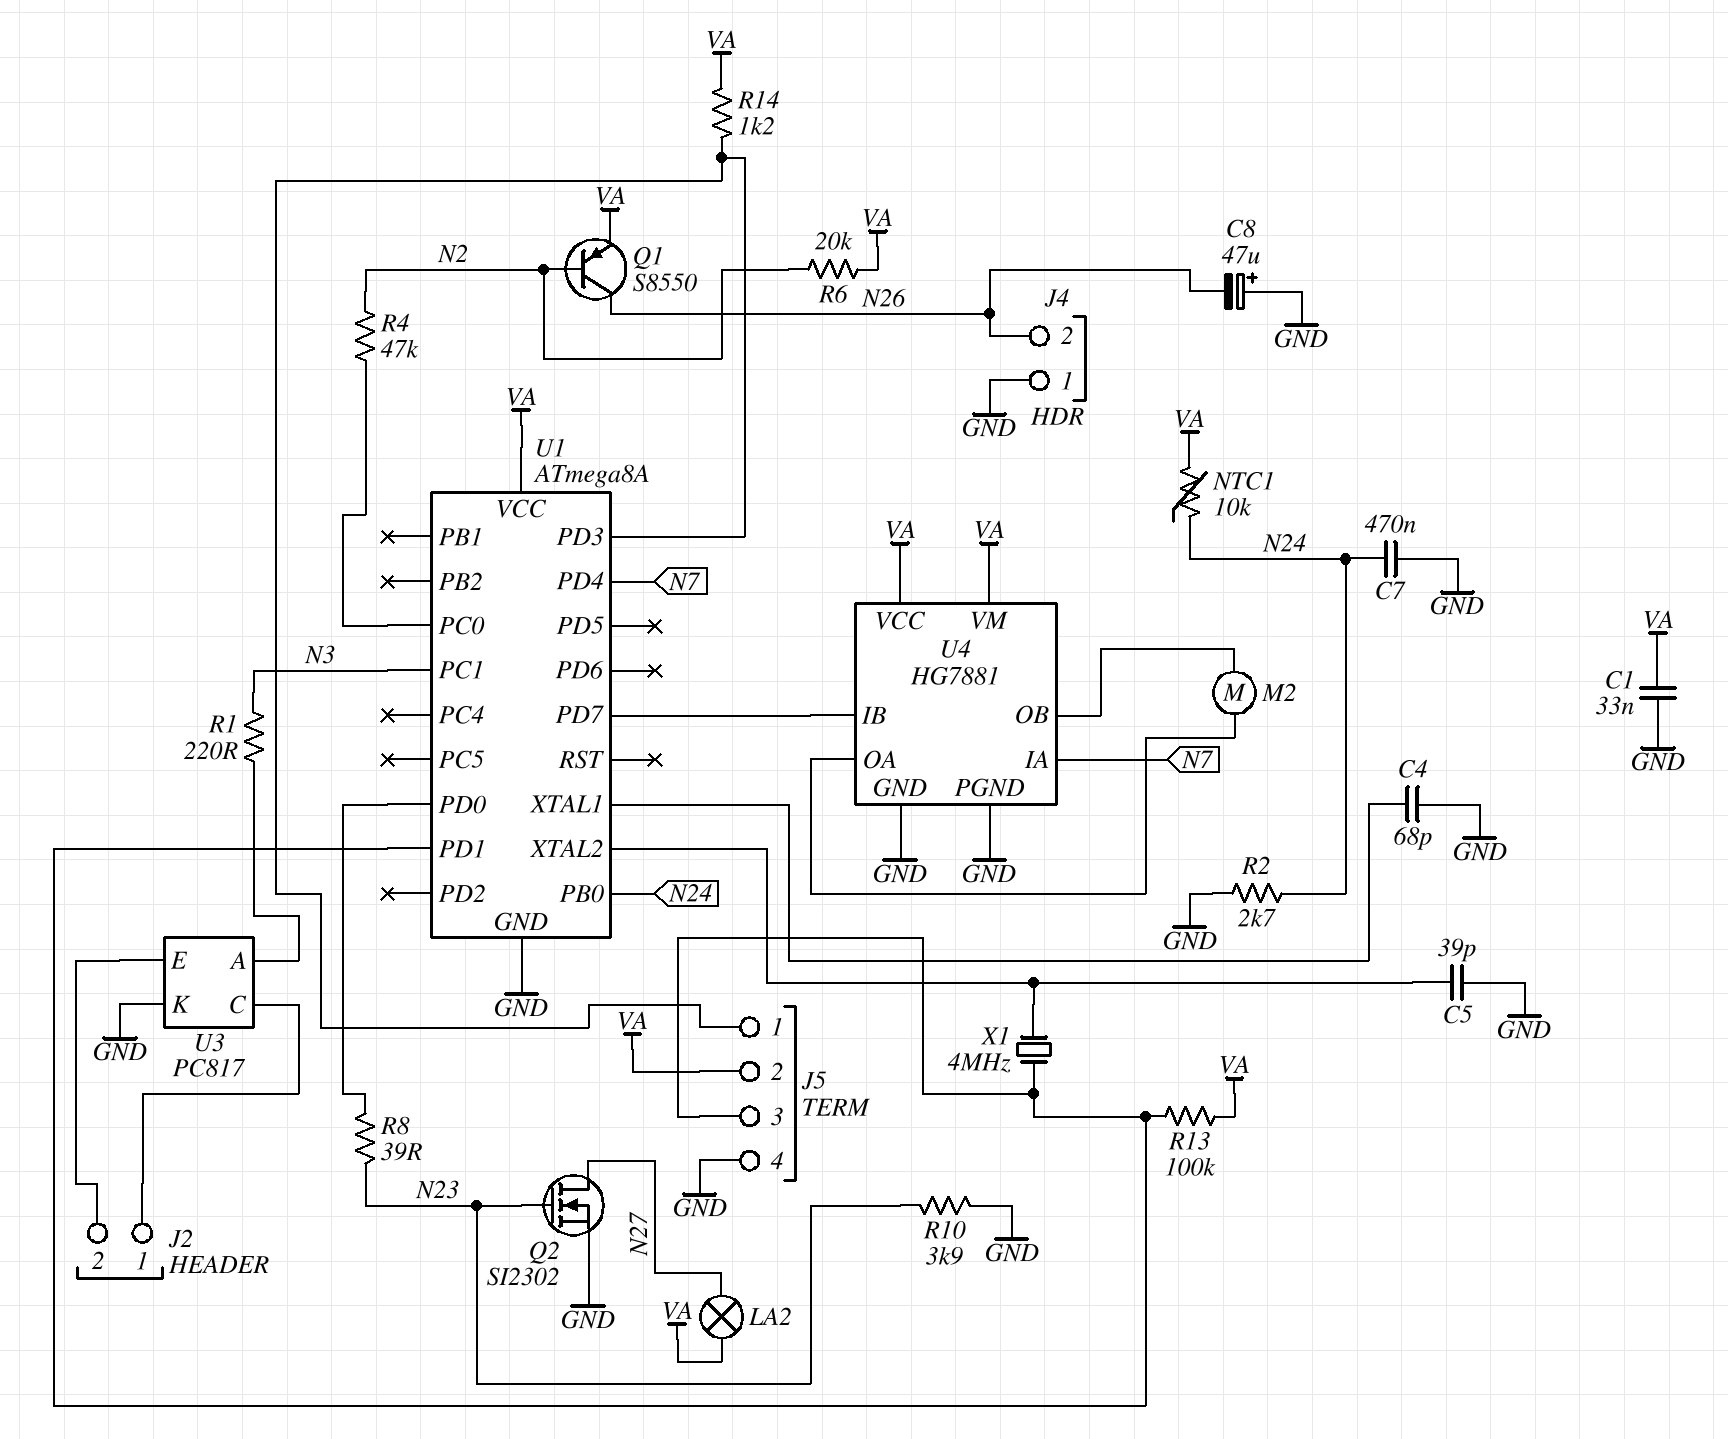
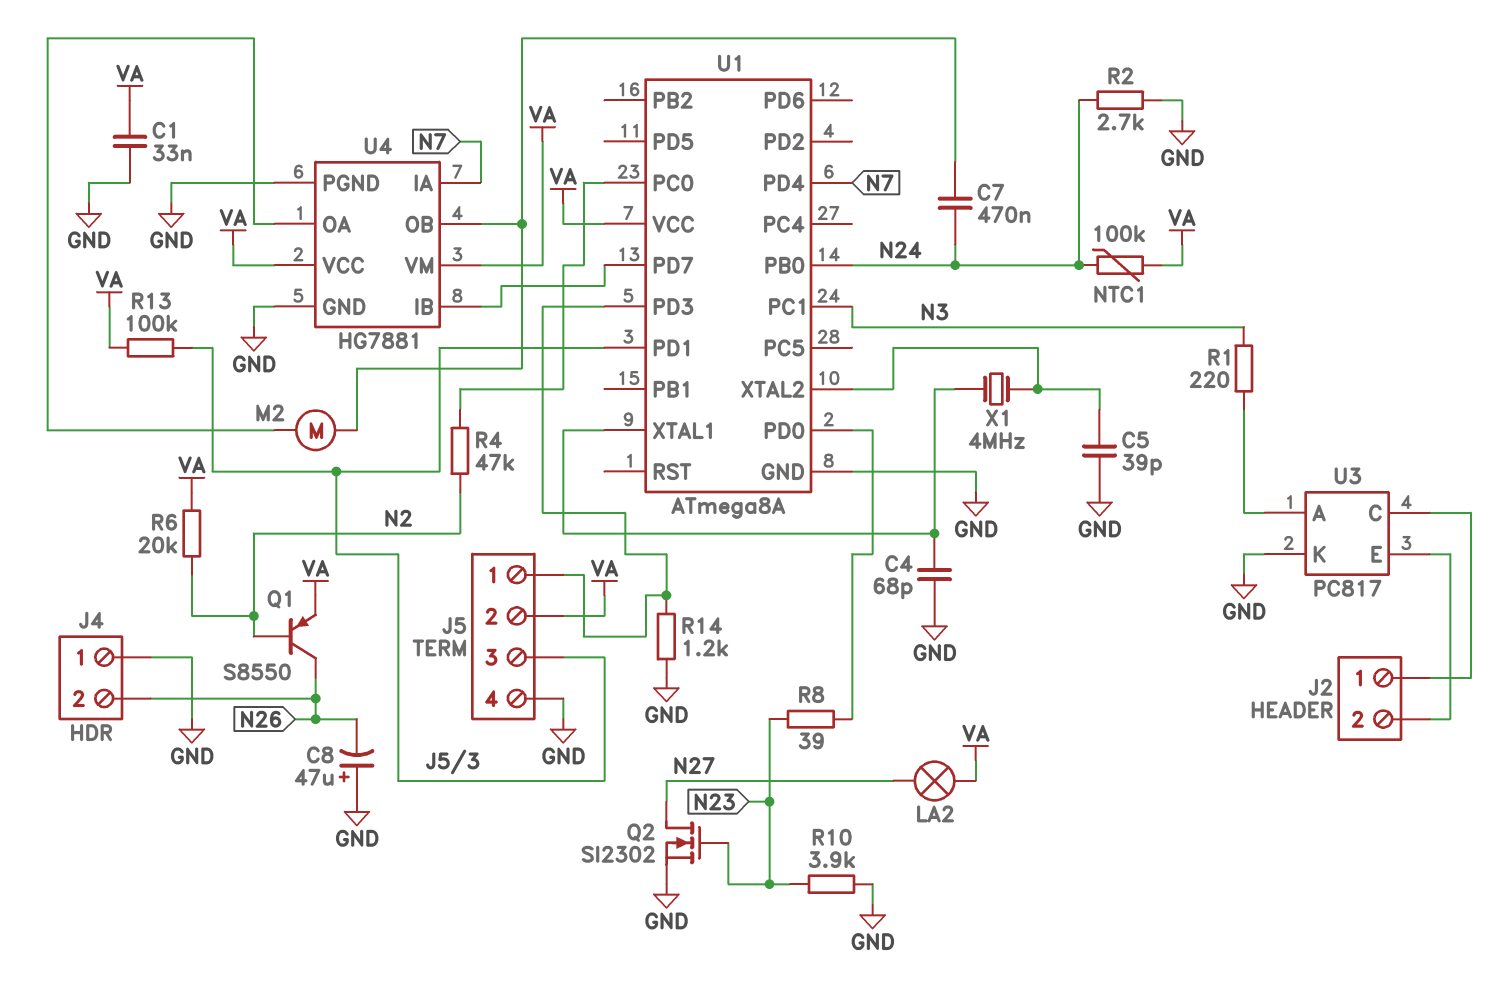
C7: 470nF (GND, N24) -> 470nF (N24, U4/OB)
NTC1: 10k (N24, VA) -> 100k (N24, VA)
R14: 1.2k (J5/1, VA) -> 1.2k (GND, J5/1)
X1: 4MHz (J5/3, U1/XTAL2) -> 4MHz (U1/XTAL1, U1/XTAL2)

